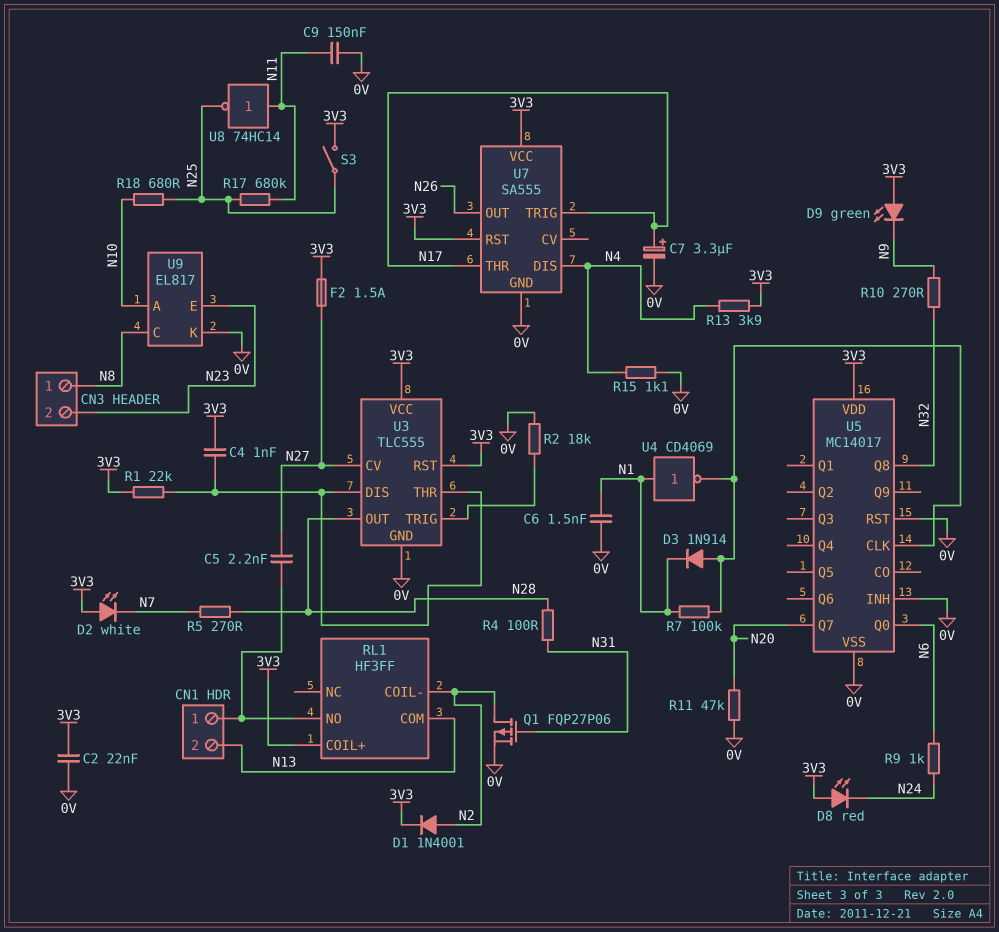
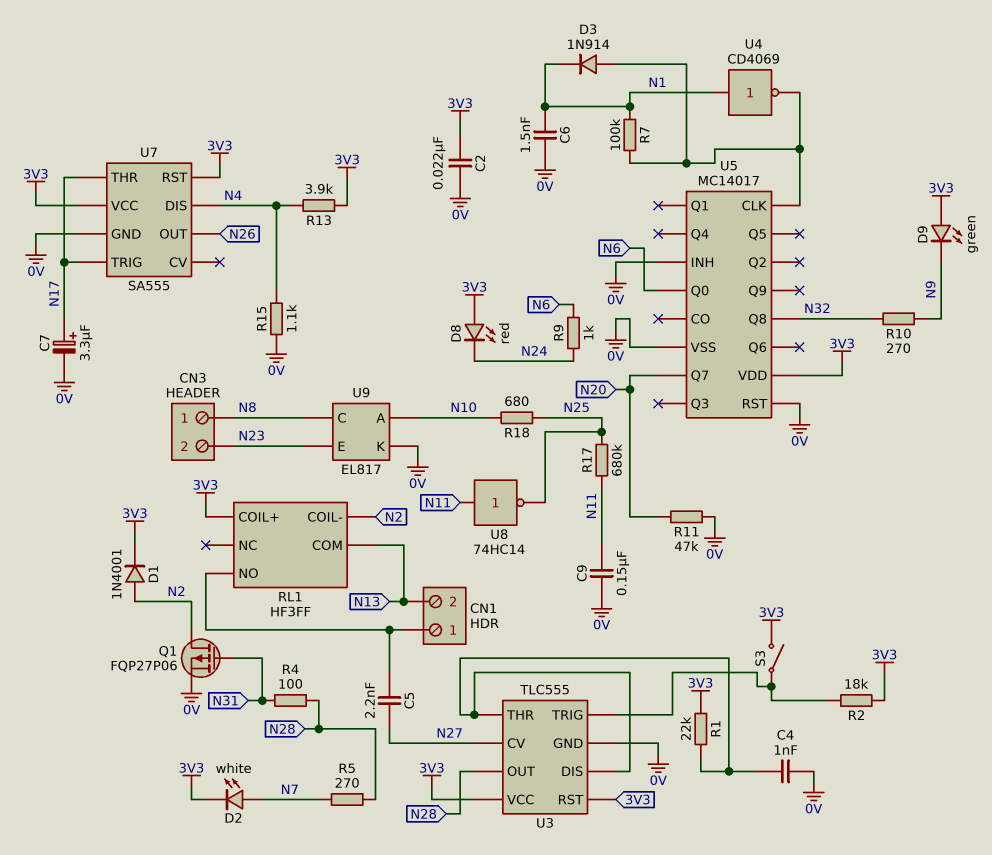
C4: 1nF (3V3, U3/DIS) -> 1nF (0V, U3/DIS)
D2: LED white (A 3V3, K N7) -> LED white (A N7, K 3V3)
F2: 1.5A (3V3, N27) -> none
R2: 18k (0V, U3/TRIG) -> 18k (3V3, U3/TRIG)
S3: switch (3V3, N25) -> switch (3V3, U3/TRIG)

